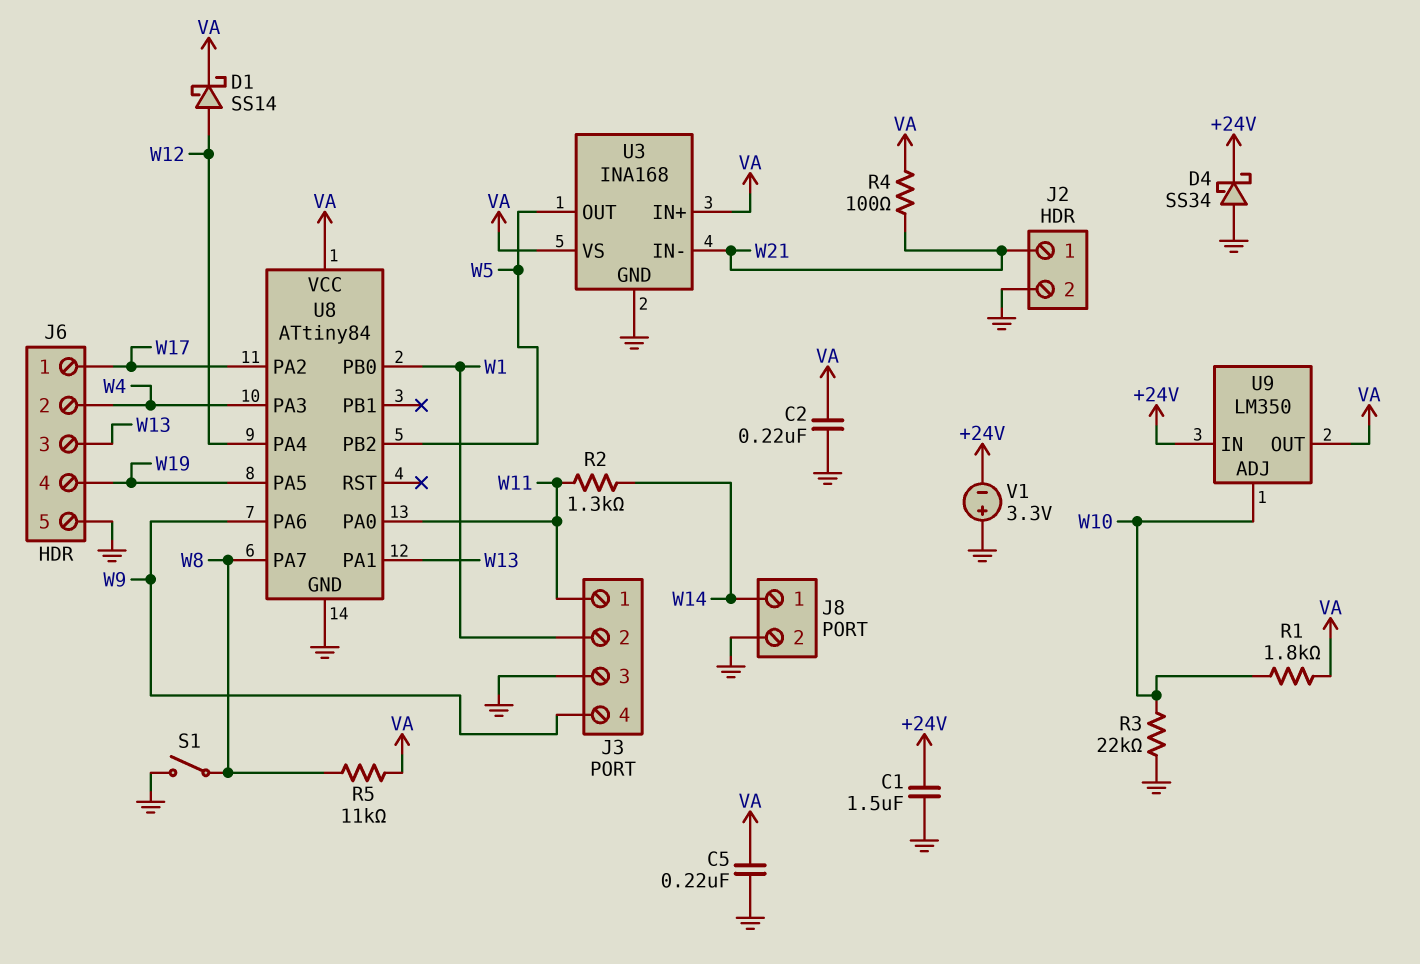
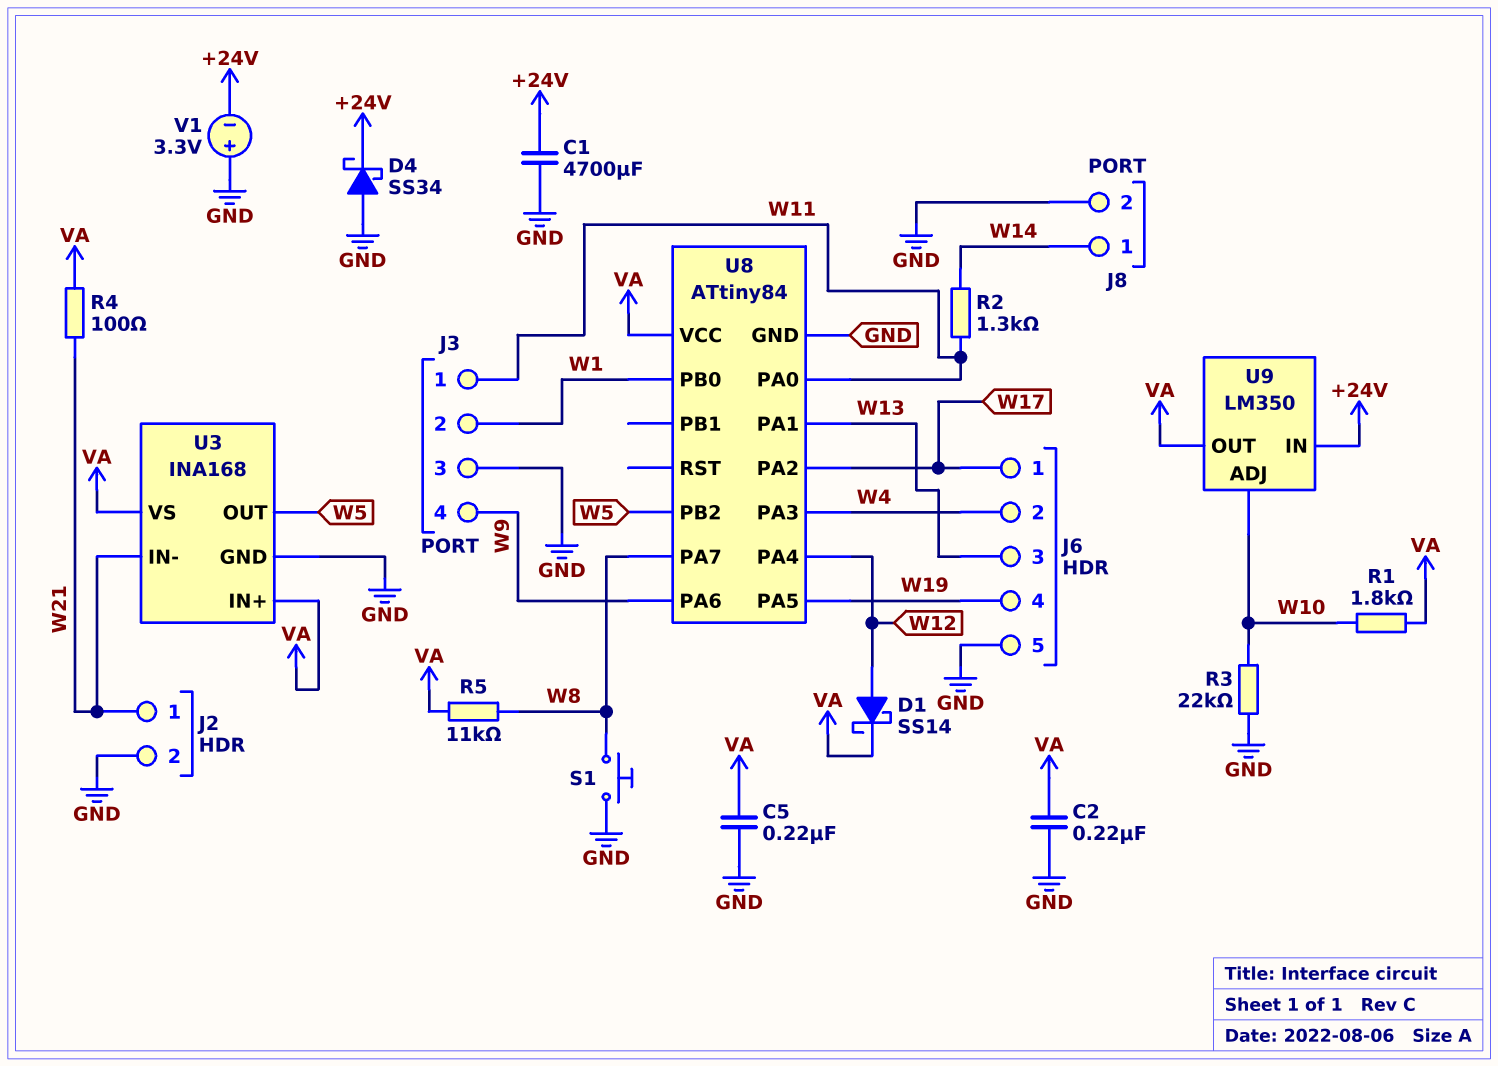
C1: 1.5uF (+24V, GND) -> 4700uF (+24V, GND)
S1: switch (GND, W8) -> button (GND, W8)

